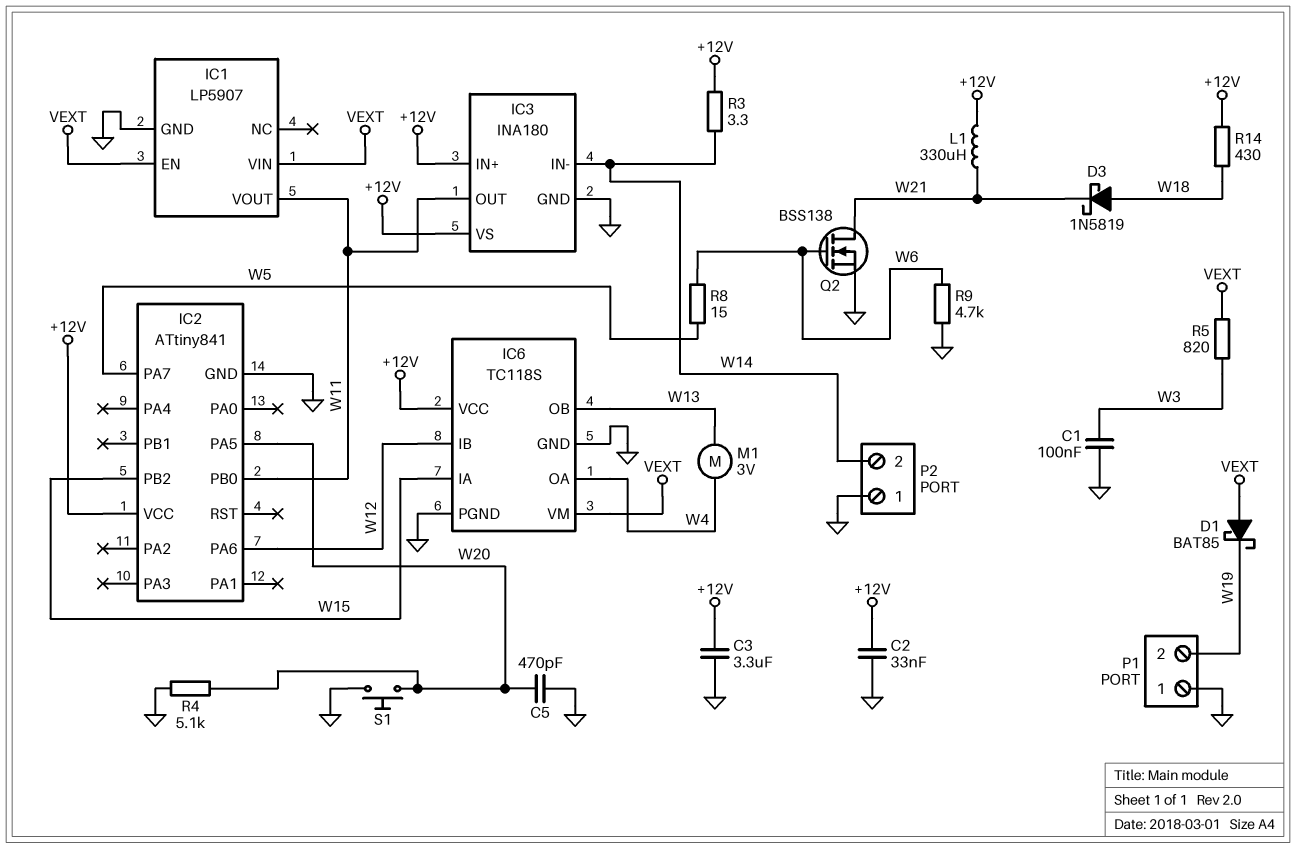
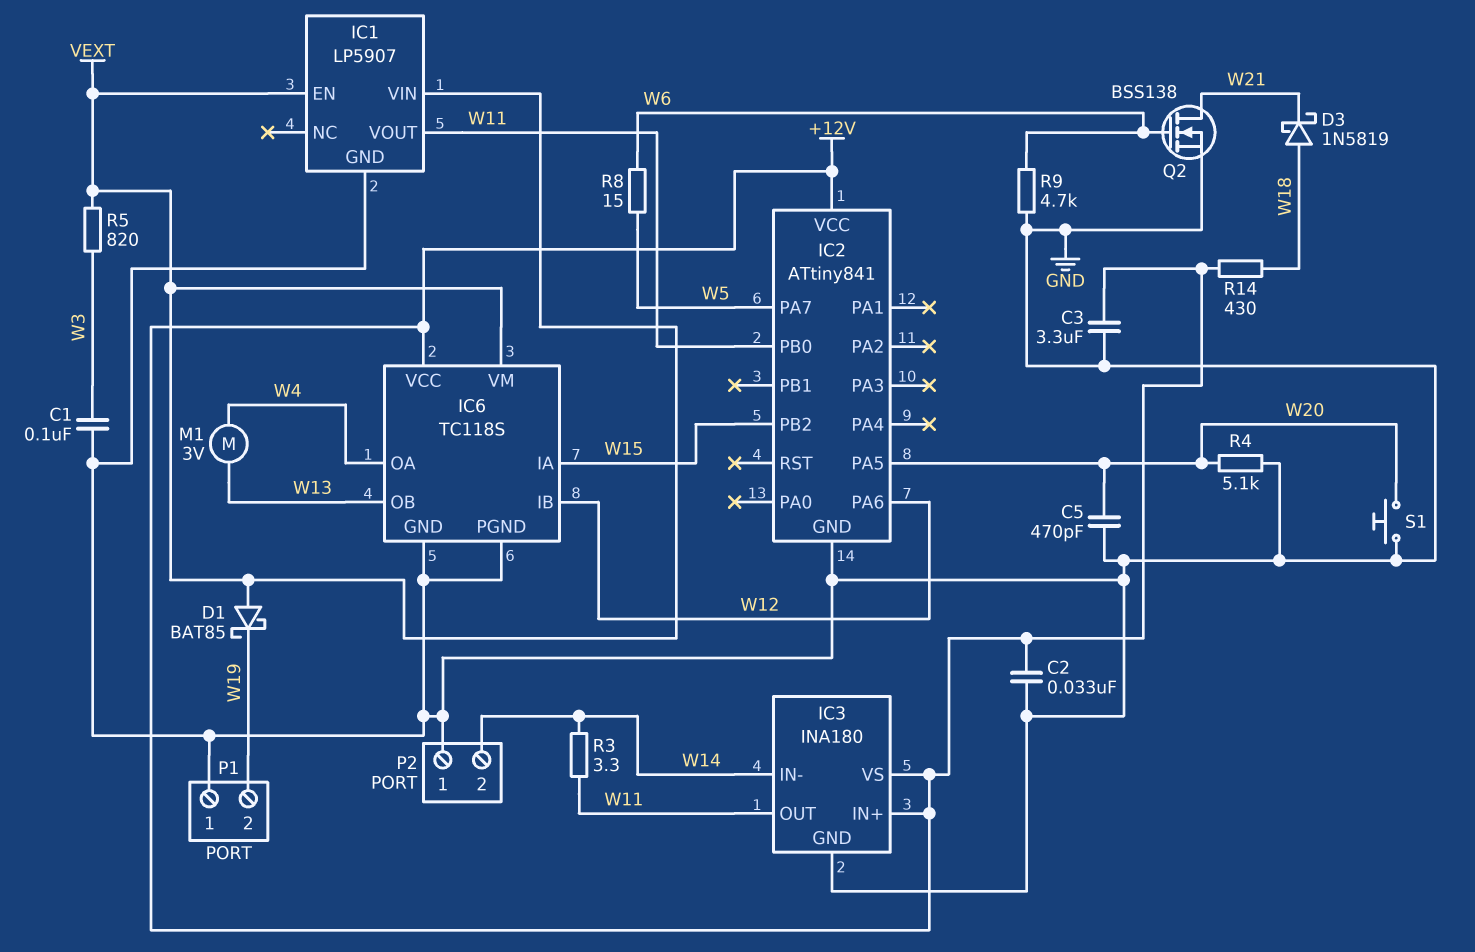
L1: 330uH (+12V, W21) -> none
R3: 3.3 (+12V, W14) -> 3.3 (W11, W14)

